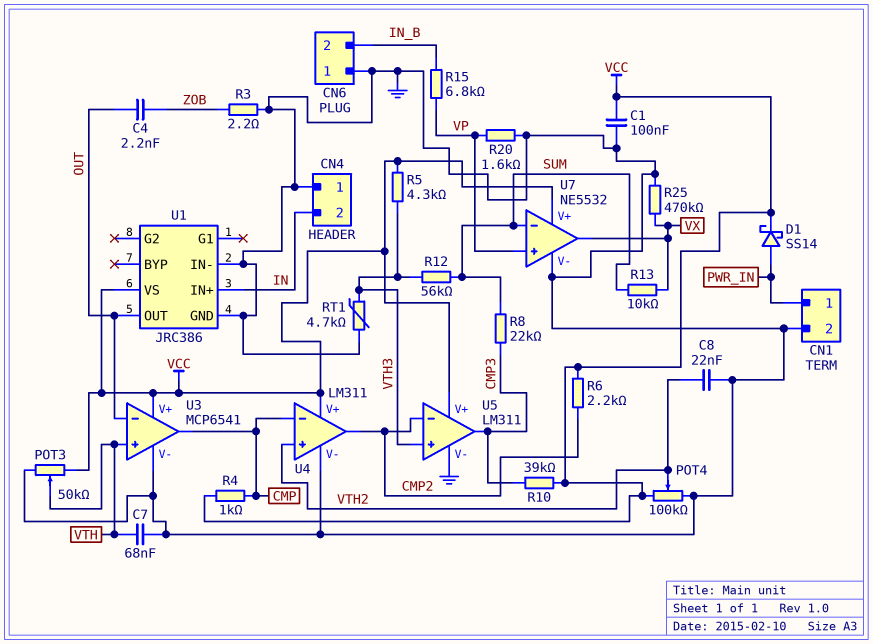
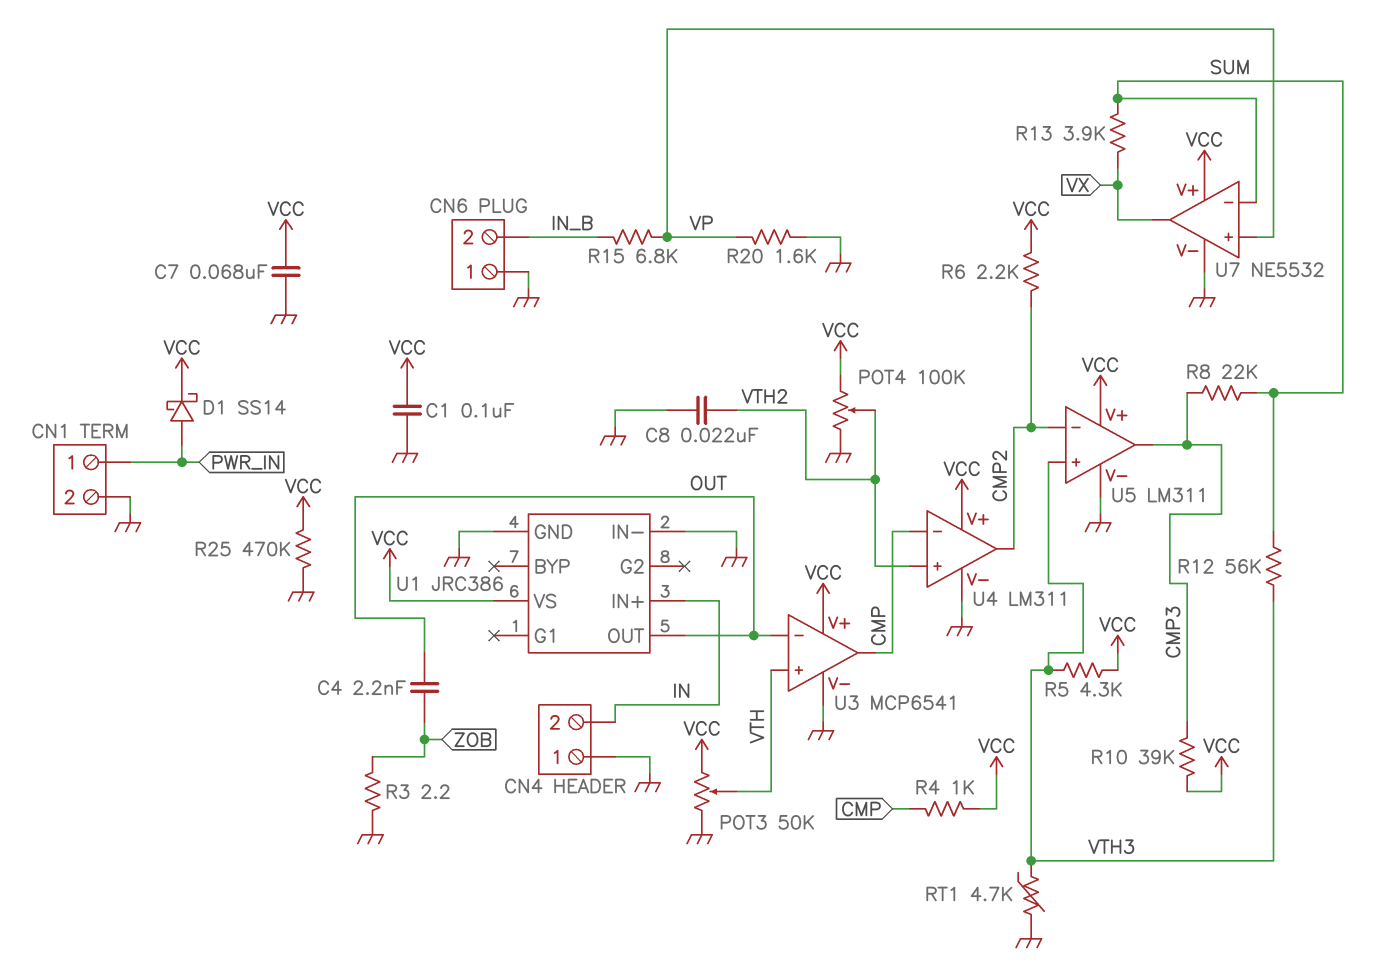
C7: 68nF (GND, VTH) -> 68nF (GND, VCC)
R13: 10k (SUM, VX) -> 3.9k (SUM, VX)
R25: 470k (GND, VX) -> 470k (GND, VCC)

